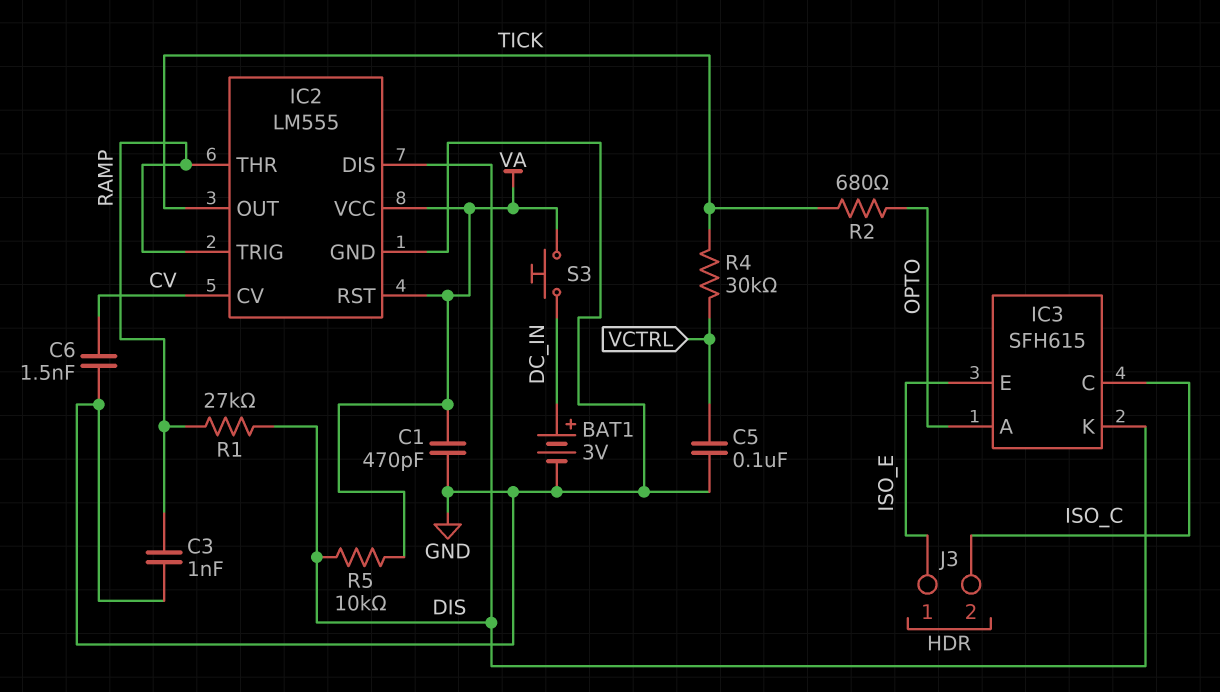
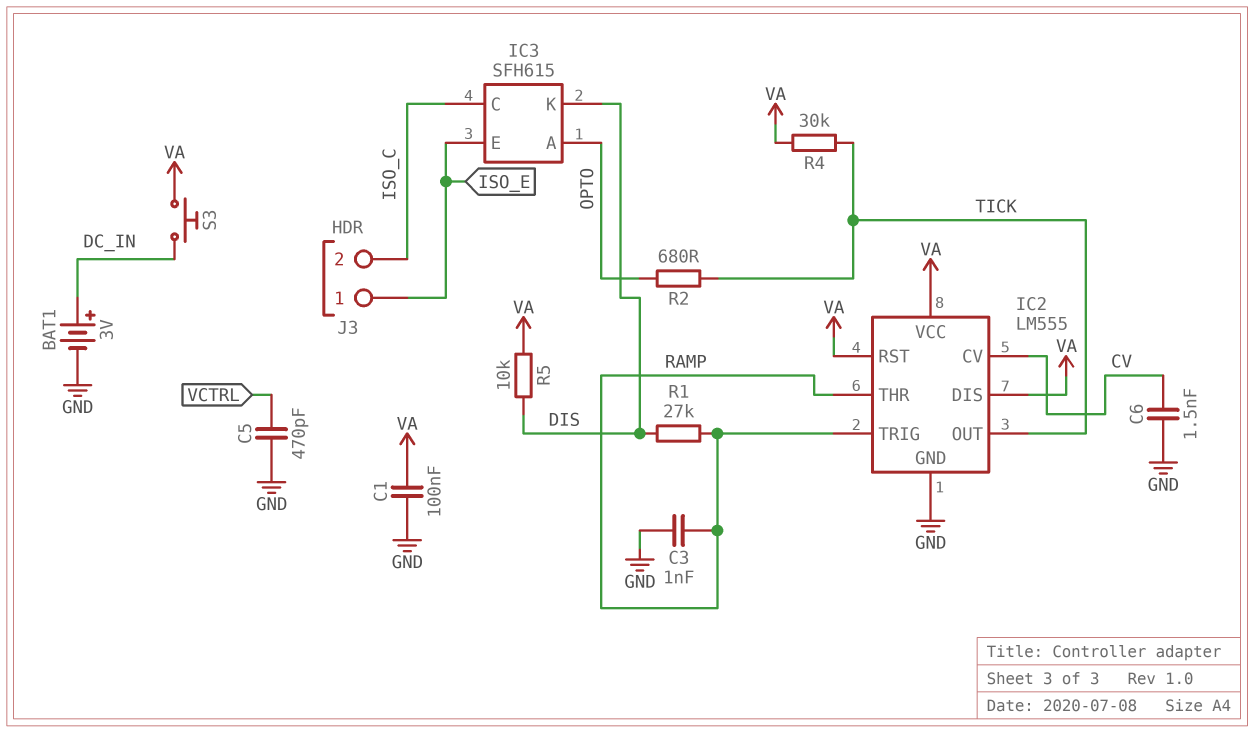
C1: 470pF (GND, VA) -> 100nF (GND, VA)
C5: 100nF (GND, VCTRL) -> 470pF (GND, VCTRL)
IC2 pin DIS: DIS -> VA
R4: 30k (TICK, VCTRL) -> 30k (TICK, VA)

